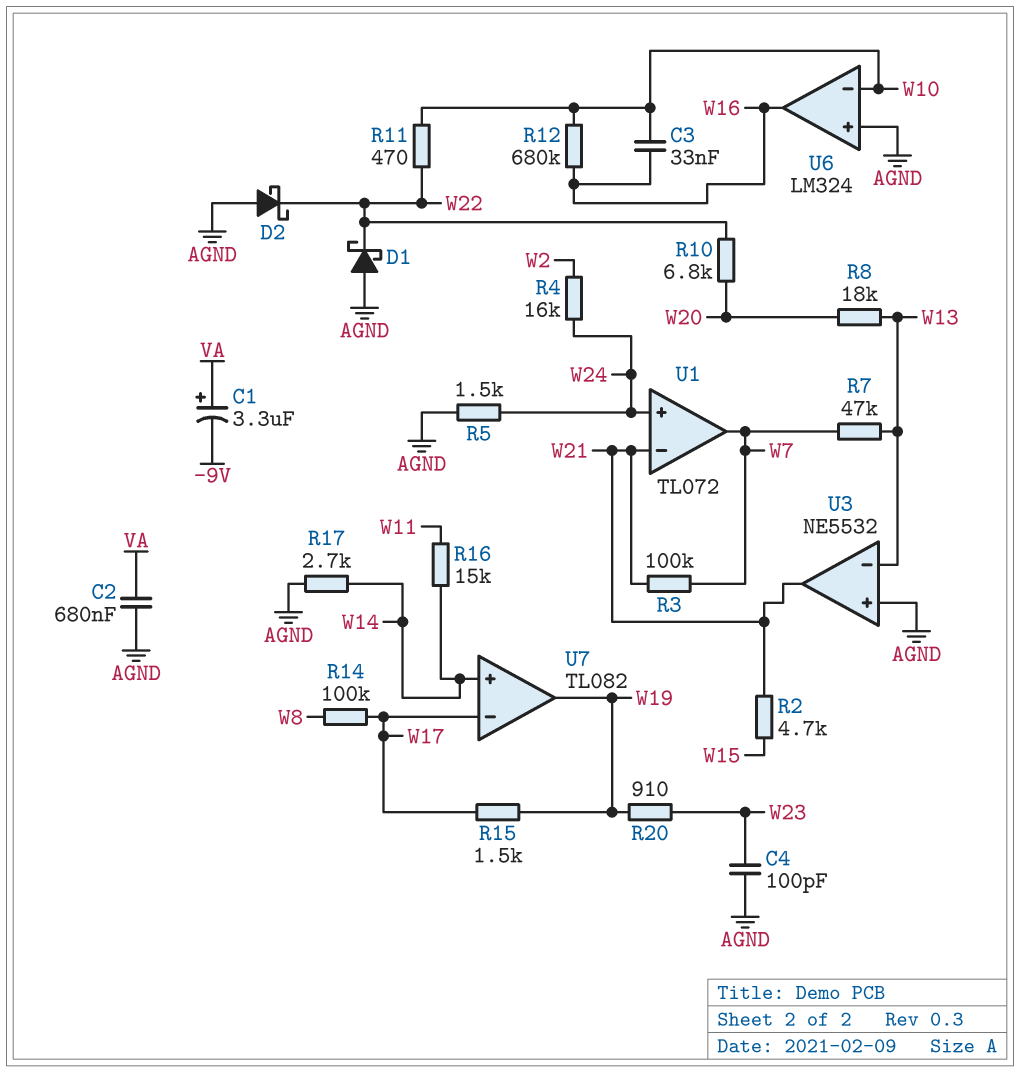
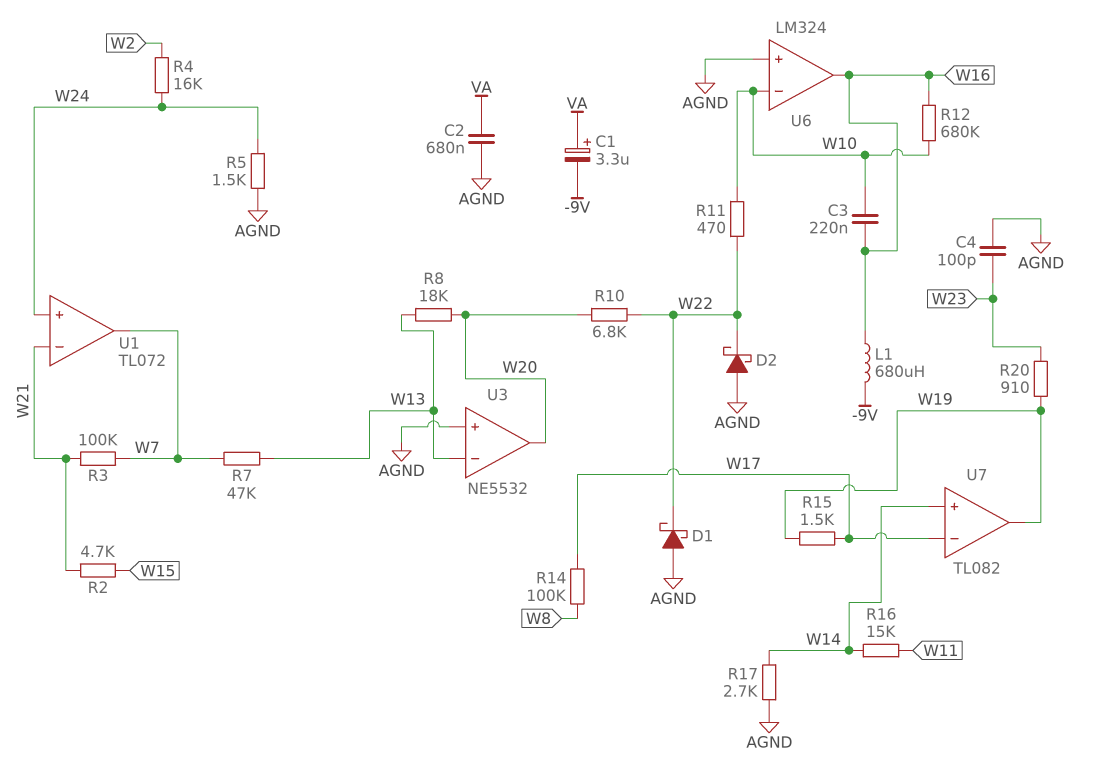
C3: 33nF (W10, W16) -> 220nF (W10, W16)
L1: none -> 680uH (-9V, W16)
U3 pin out: W21 -> W20

